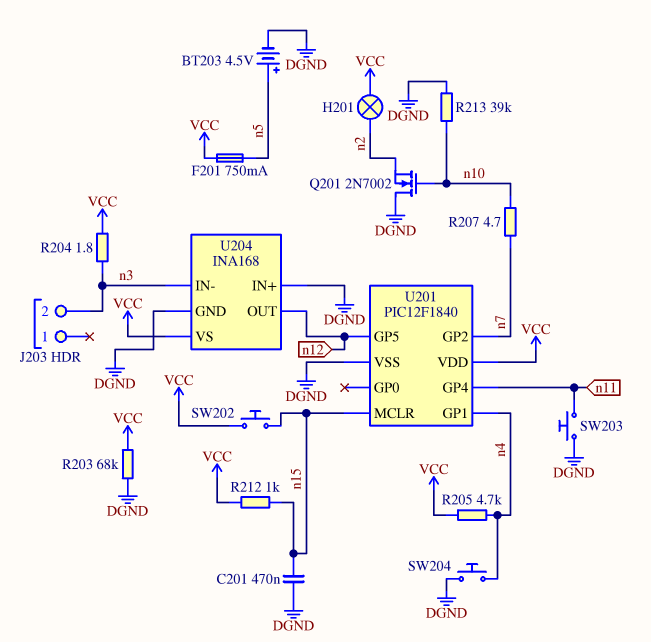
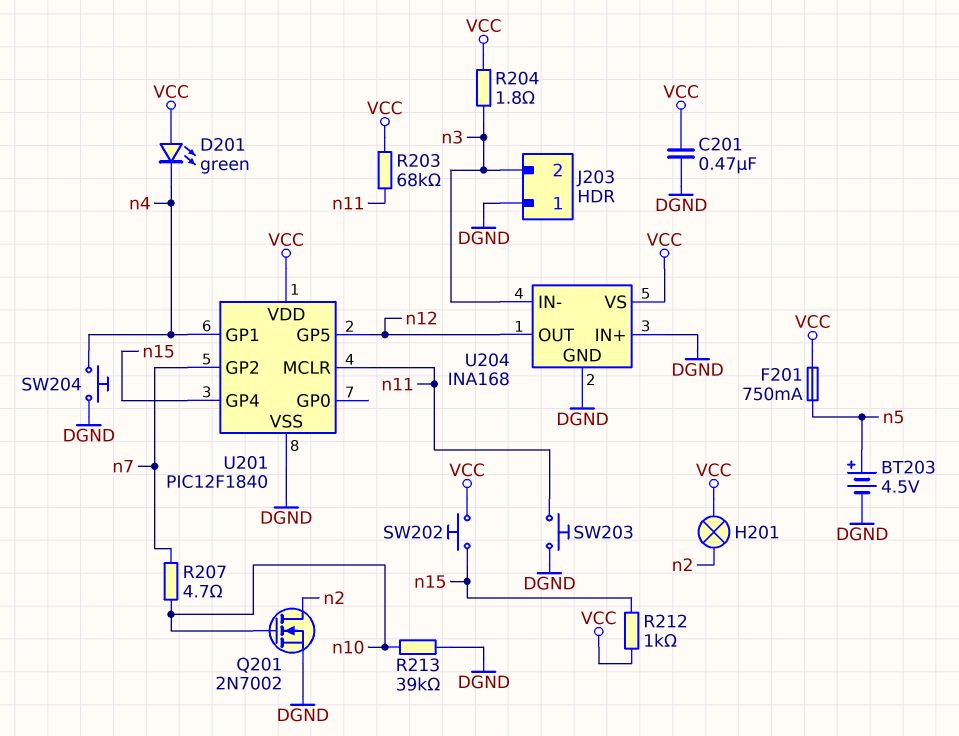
C201: 470nF (DGND, n15) -> 470nF (DGND, VCC)
D201: none -> LED green (A VCC, K n4)
J203 pin 1: none -> DGND
Q201: NMOS 2N7002 (G n10, D DGND, S n2) -> NMOS 2N7002 (G n10, D n2, S DGND)
R203: 68k (DGND, VCC) -> 68k (VCC, n11)
R205: 4.7k (VCC, n4) -> none
U201 pin GP4: n11 -> n15
U201 pin MCLR: n15 -> n11

